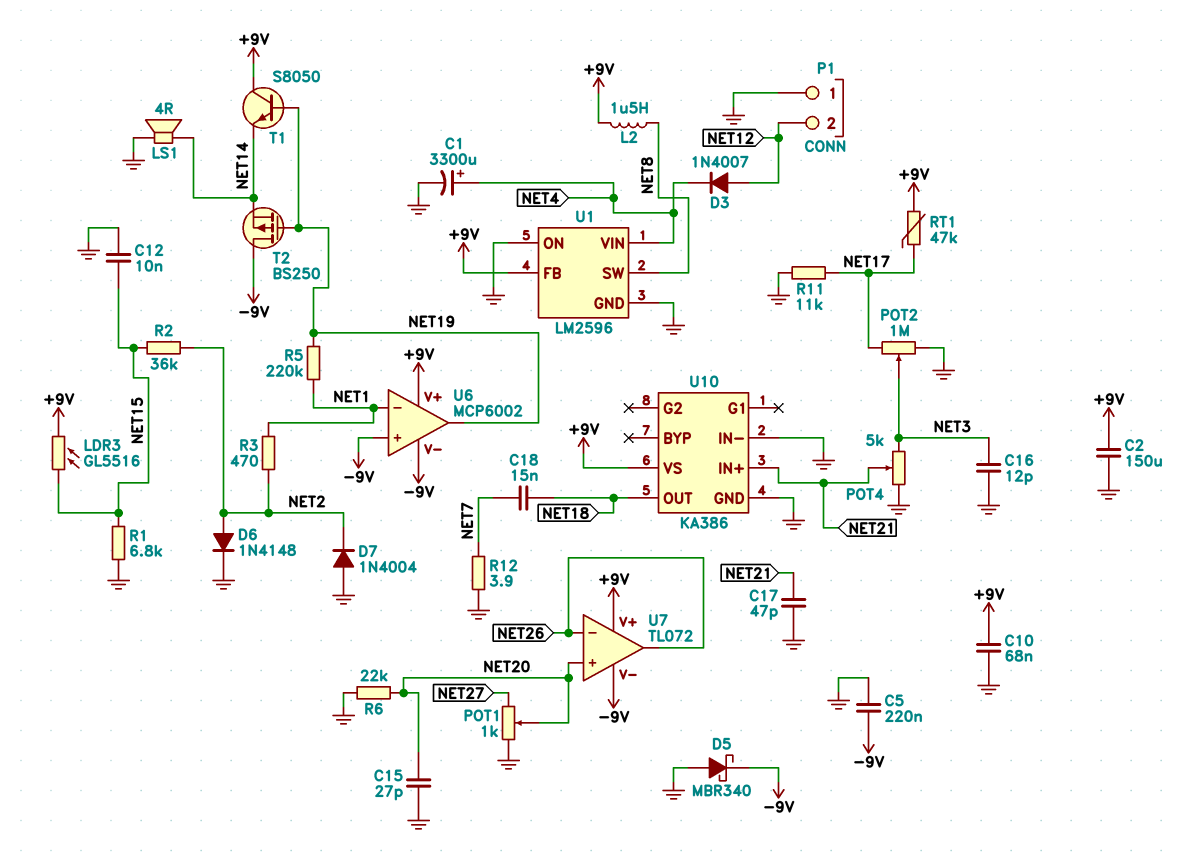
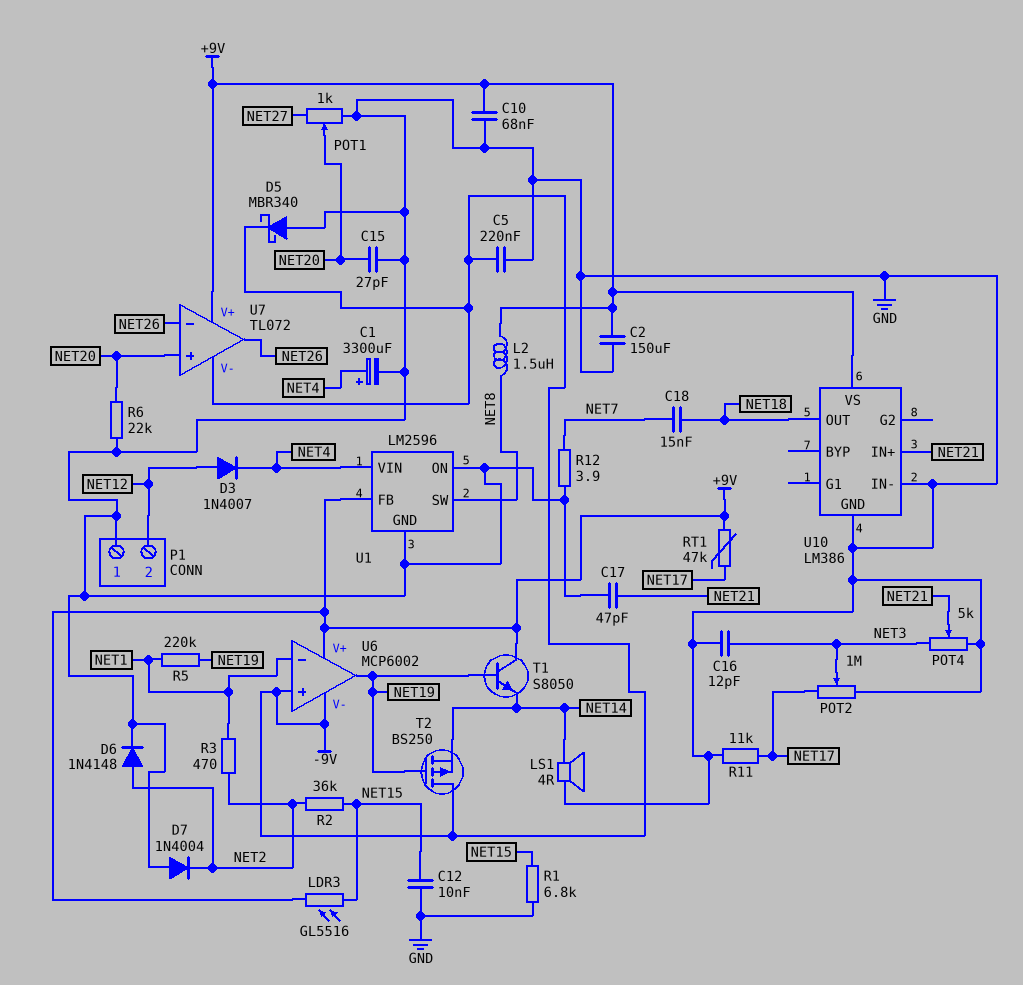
U10: KA386 -> LM386

